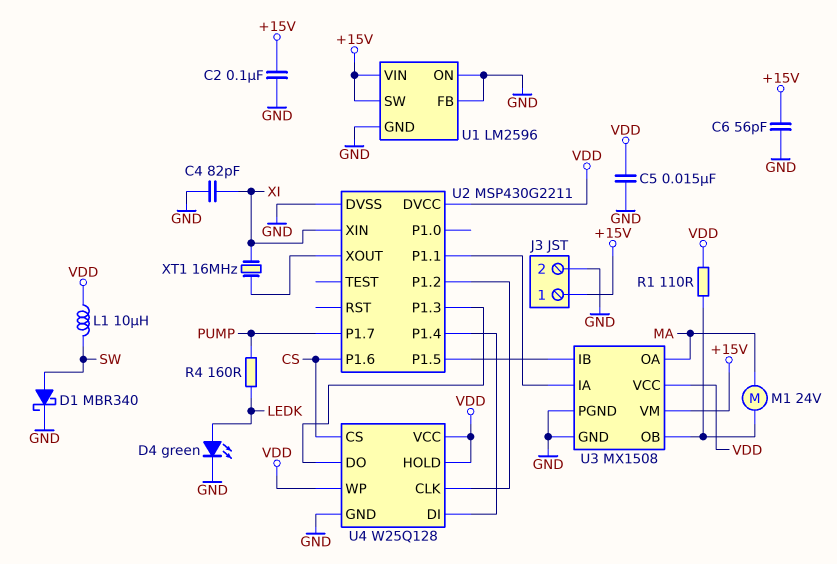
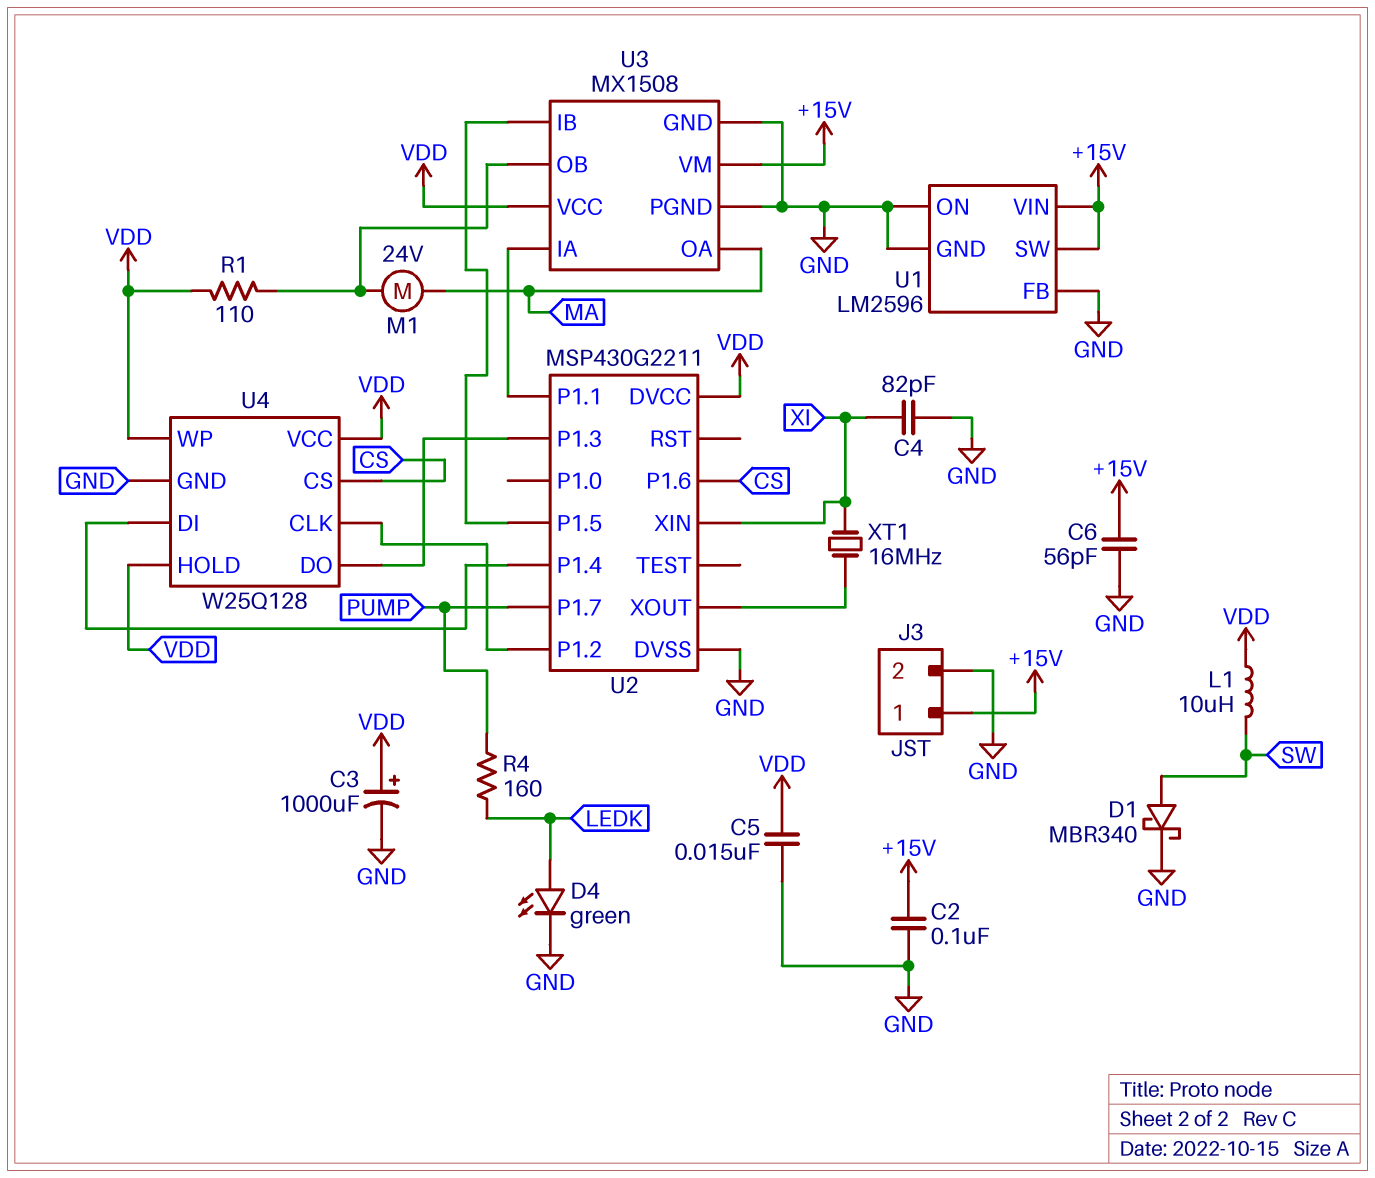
C3: none -> 1000uF (plus VDD, minus GND)

